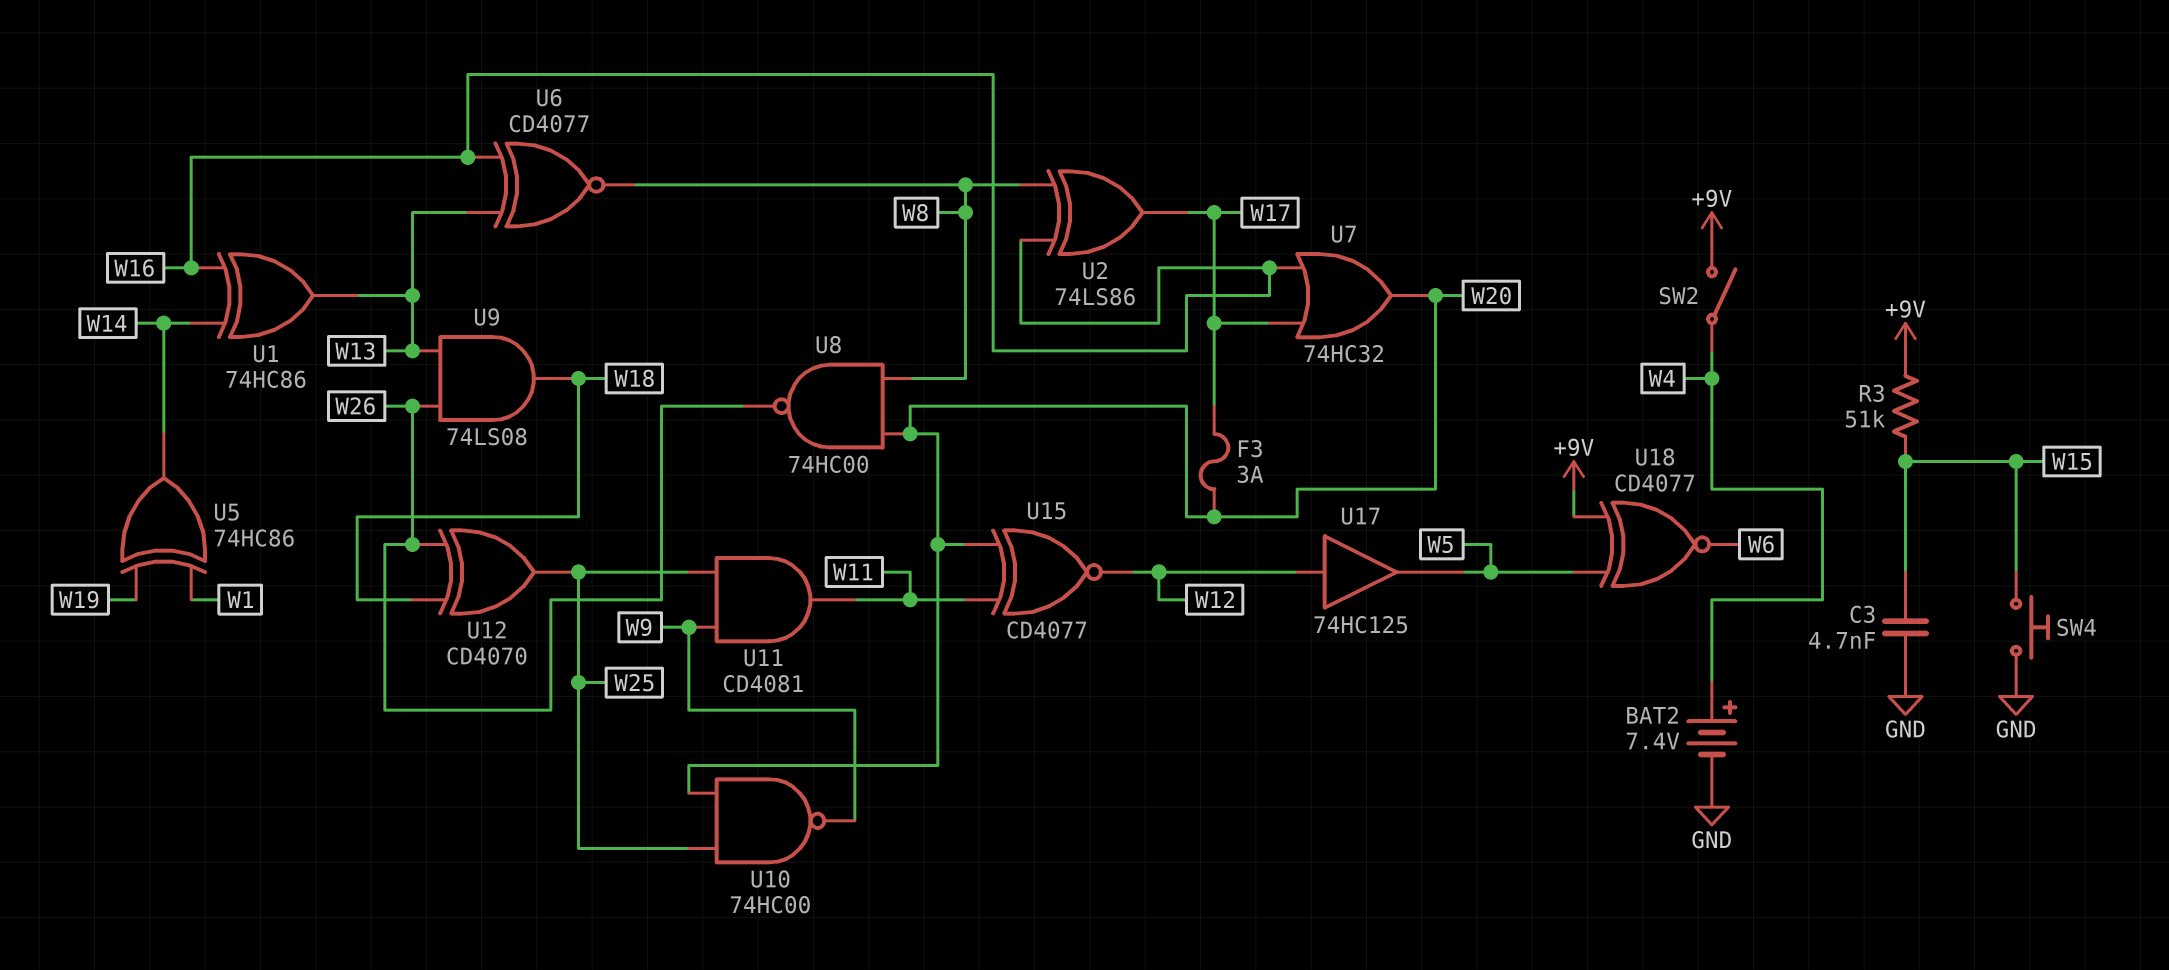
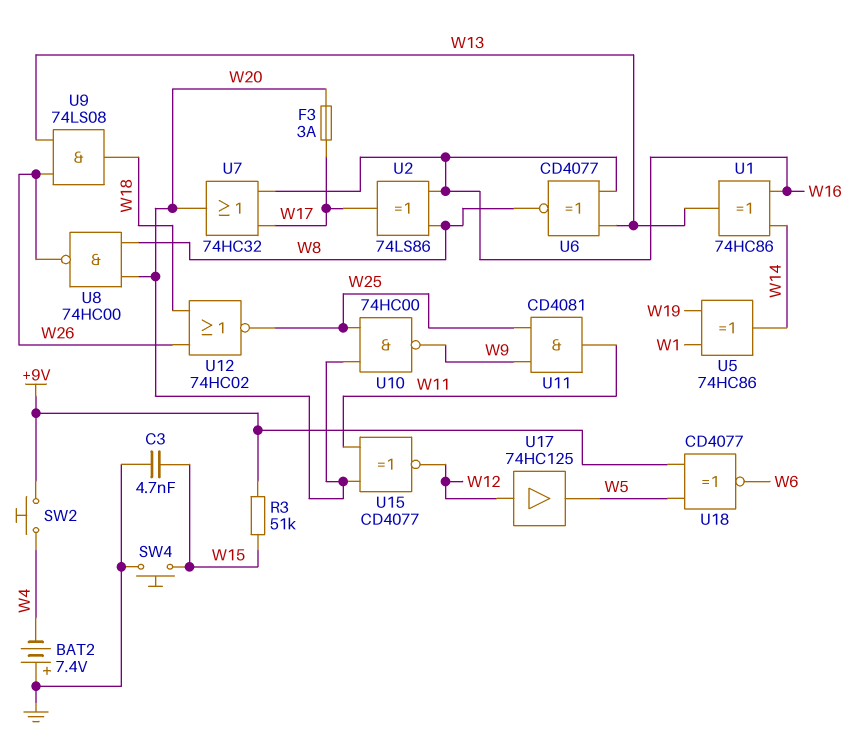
BAT2: 7.4V (plus W4, minus GND) -> 7.4V (plus GND, minus W4)
SW2: switch (+9V, W4) -> button (+9V, W4)
U12: XOR CD4070 (in W18, in W26, out W25) -> NOR 74HC02 (in W18, in W26, out W25)

